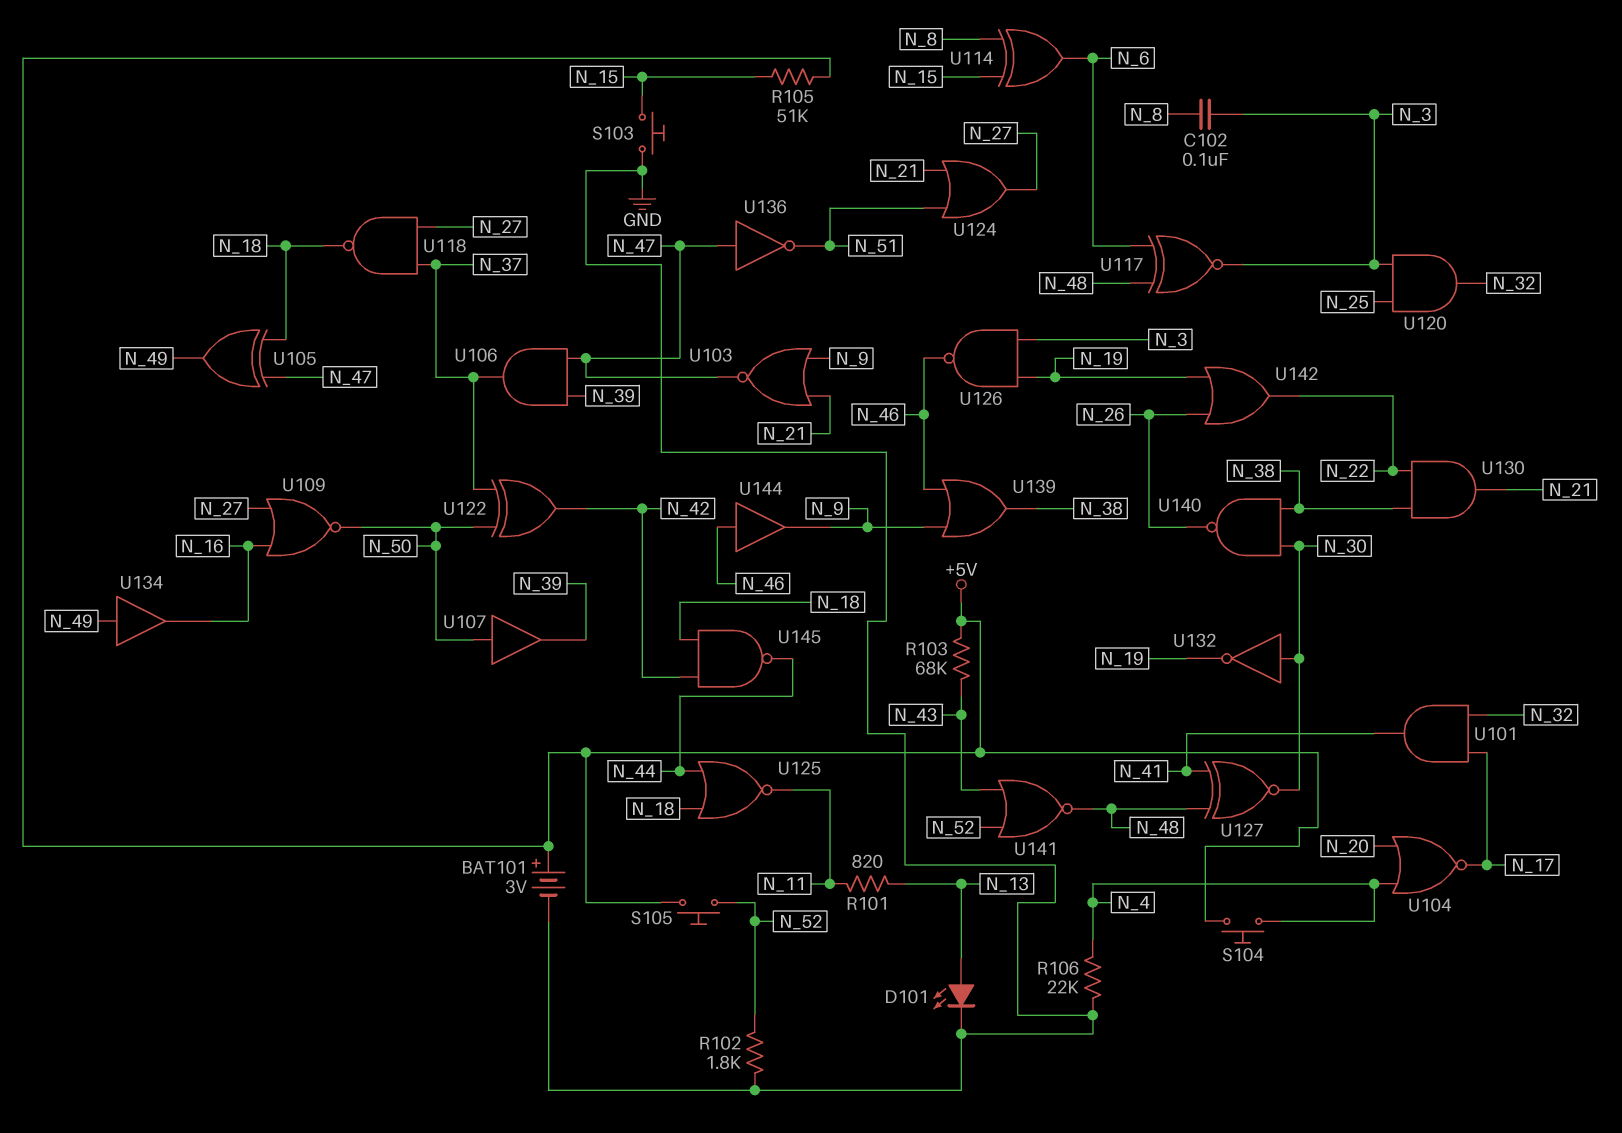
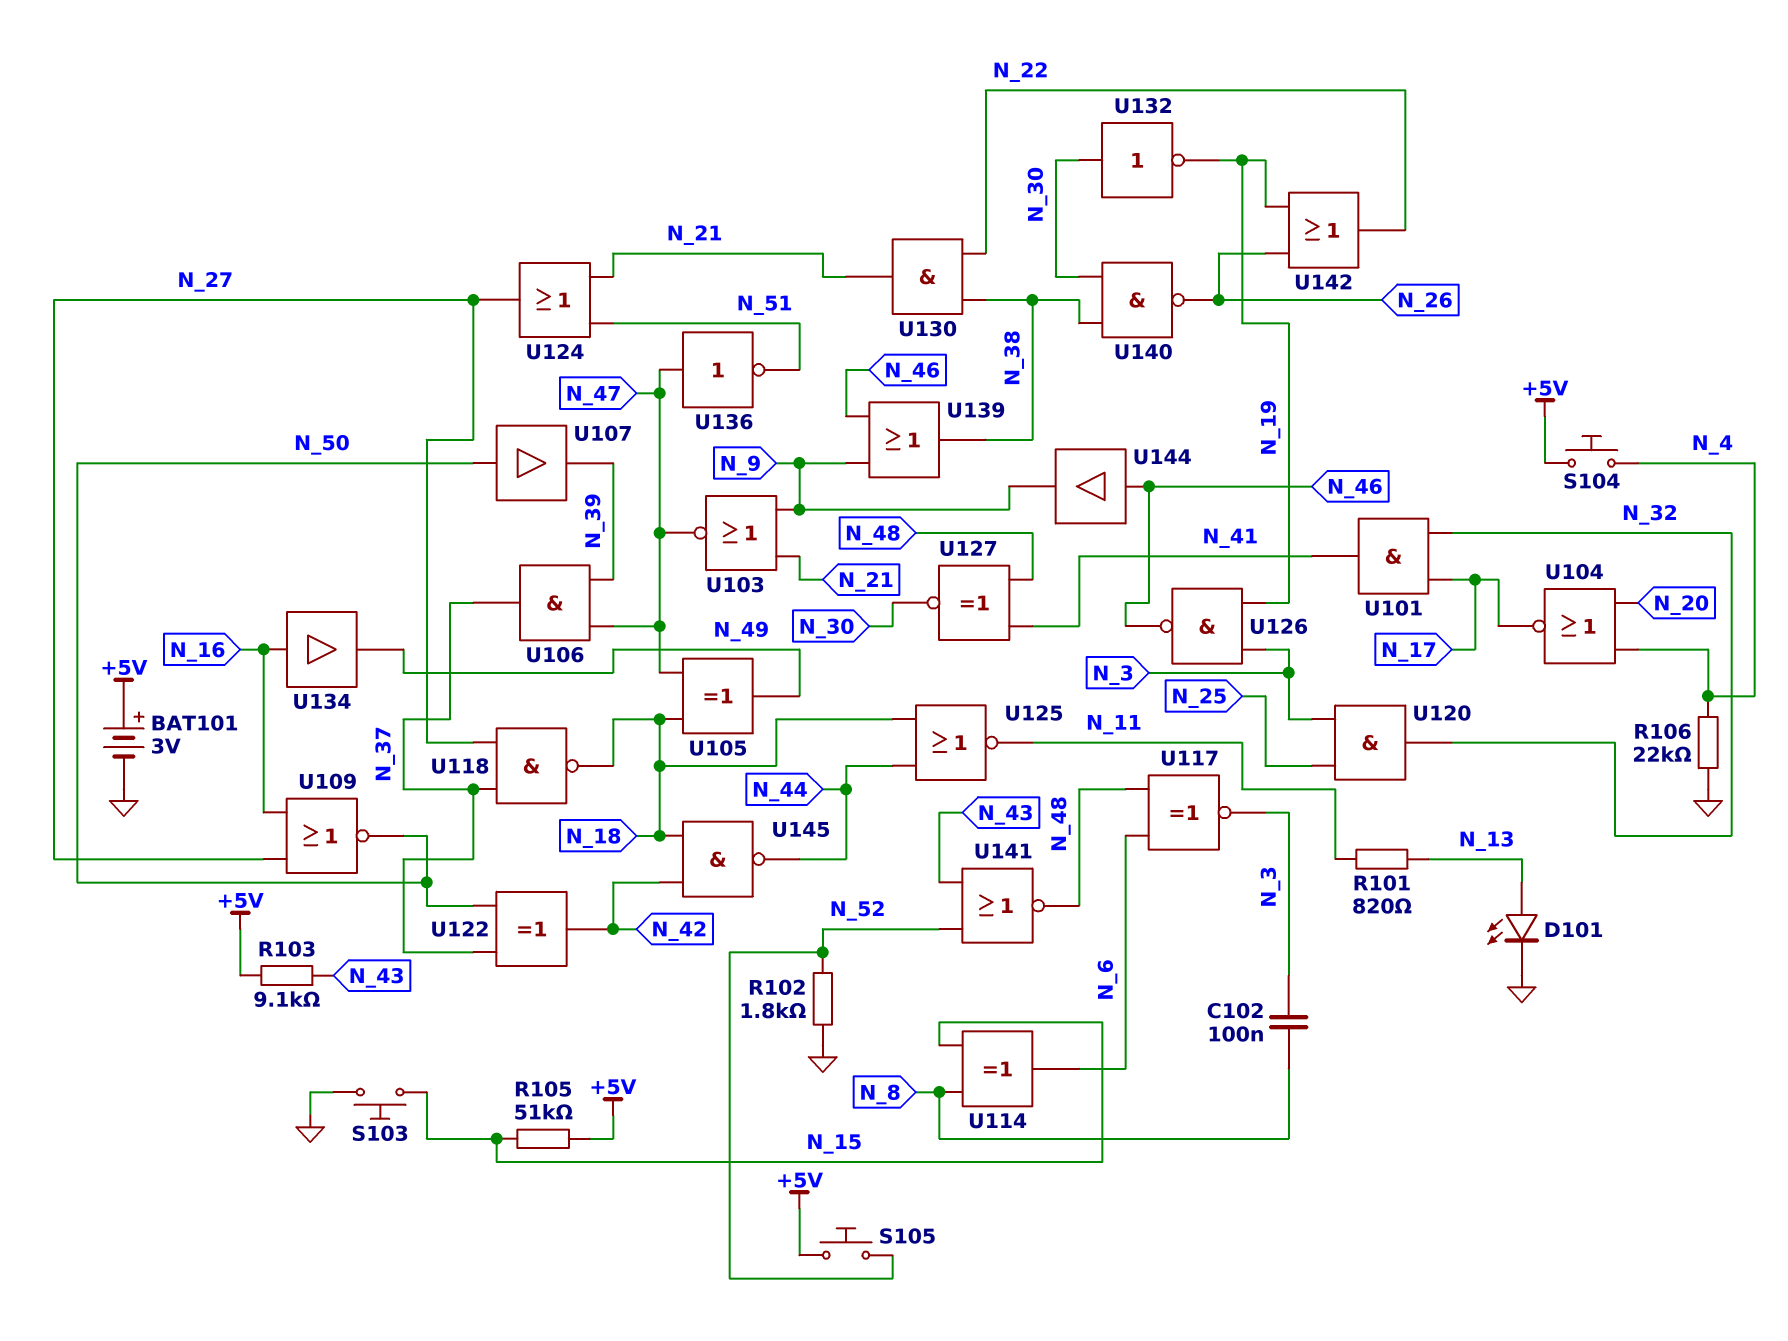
R103: 68k (+5V, N_43) -> 9.1k (+5V, N_43)
U134: buffer (in N_49, out N_16) -> buffer (in N_16, out N_49)

